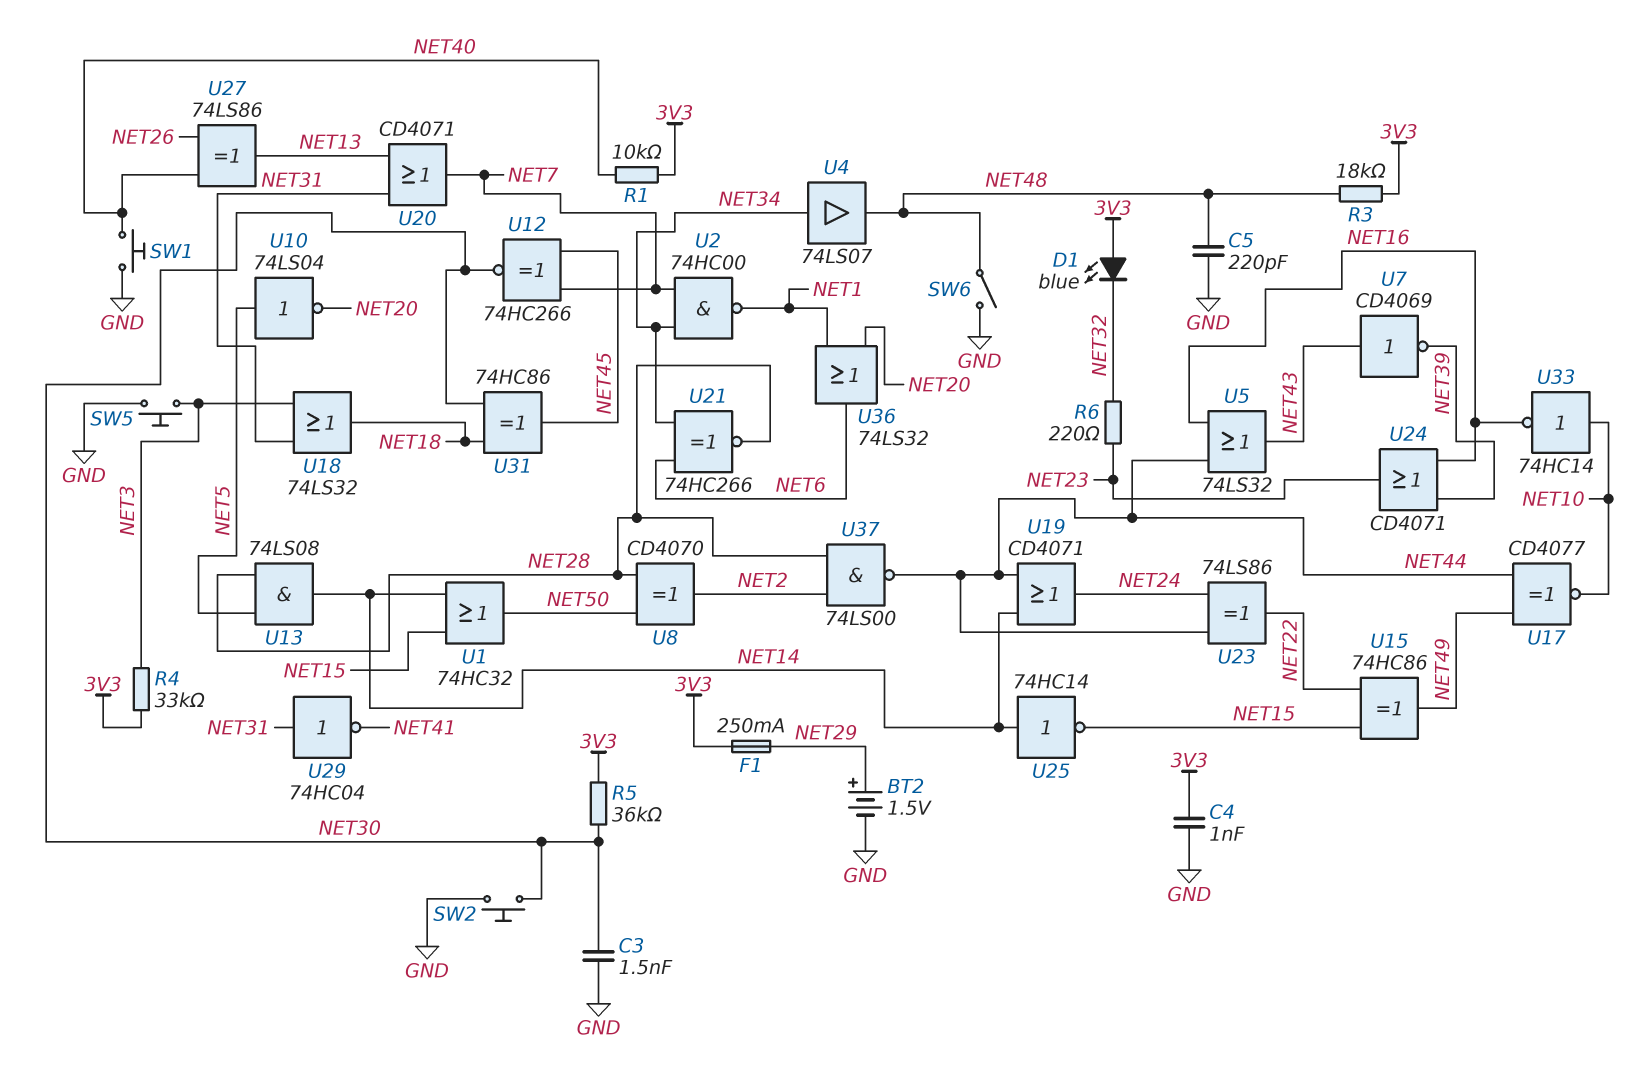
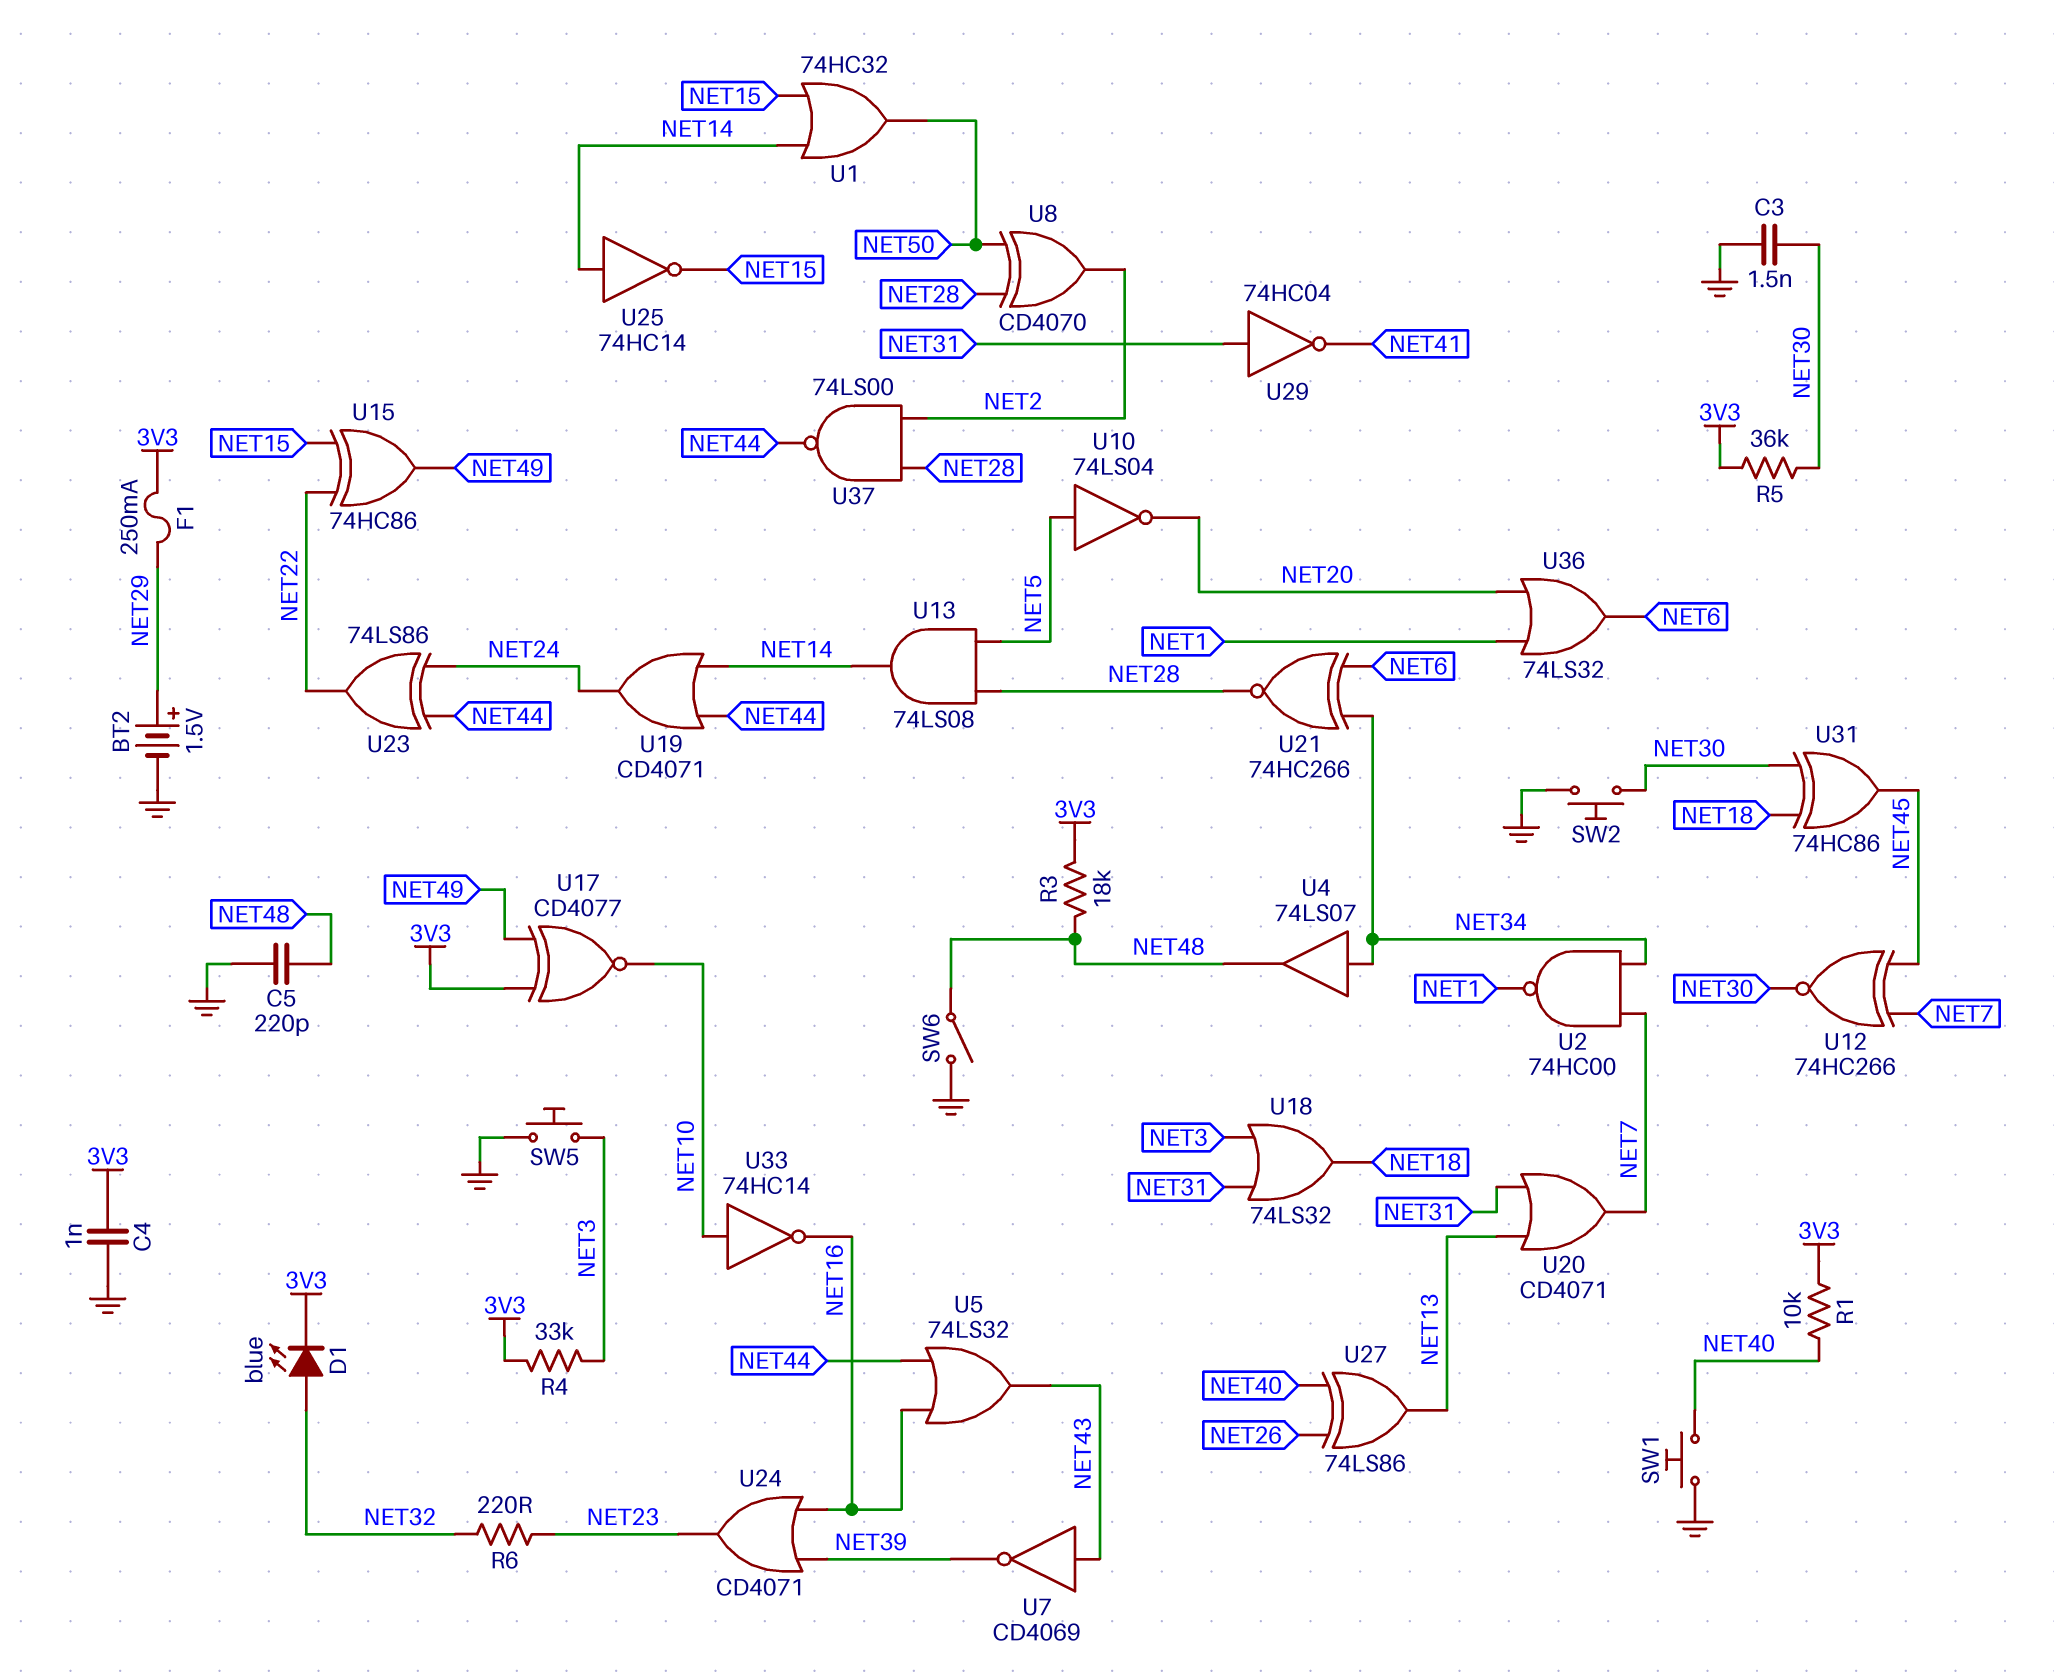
D1: LED blue (A 3V3, K NET32) -> LED blue (A NET32, K 3V3)
U17: XNOR CD4077 (in NET44, in NET49, out NET10) -> XNOR CD4077 (in 3V3, in NET49, out NET10)

